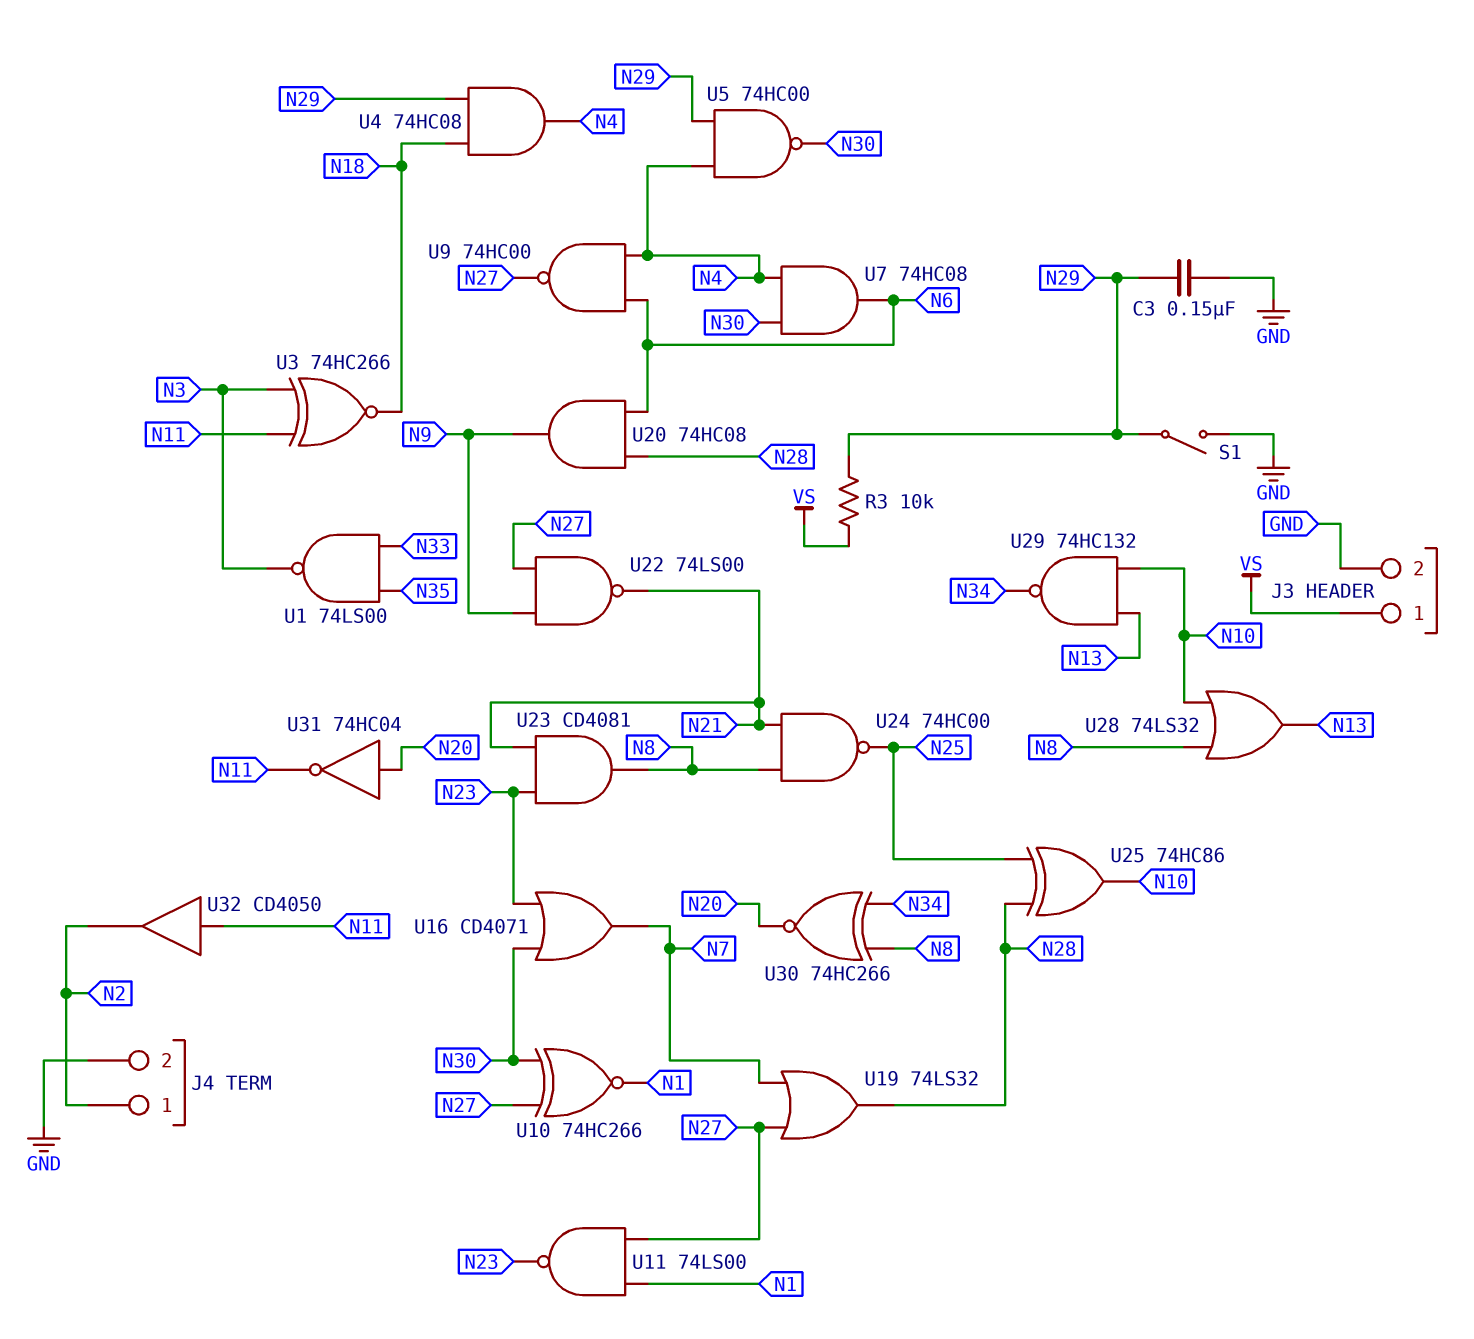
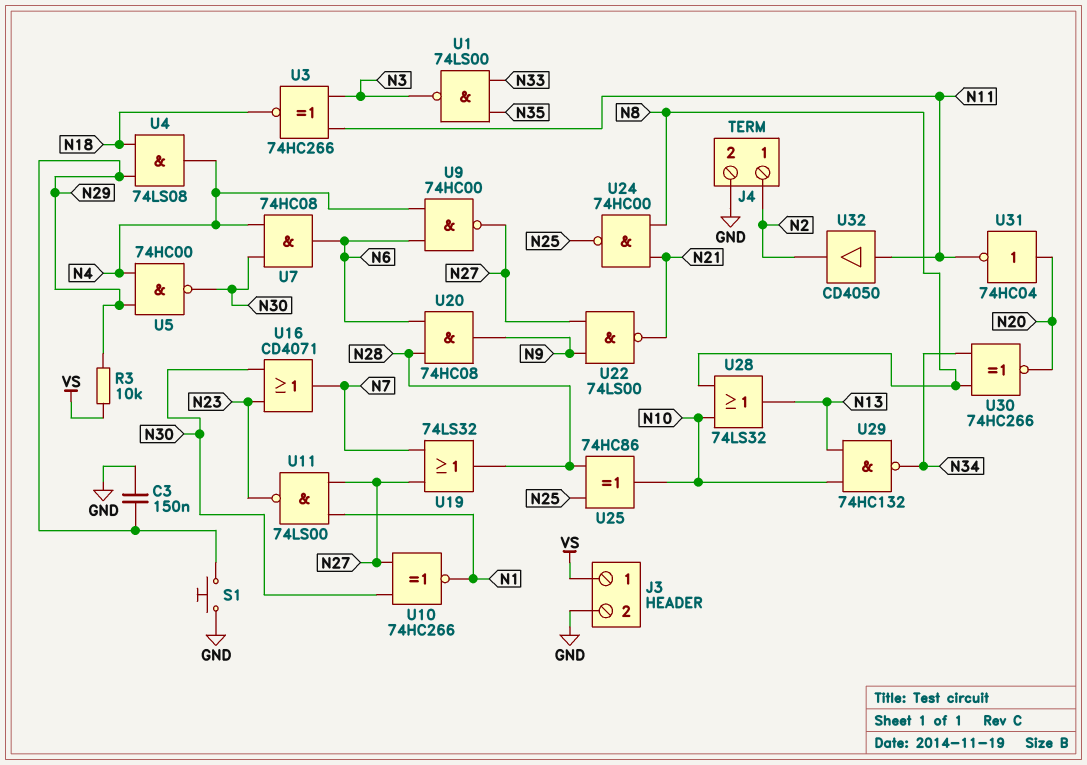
S1: switch (GND, N29) -> button (GND, N29)
U4: AND 74HC08 (in N18, in N29, out N4) -> AND 74LS08 (in N18, in N29, out N4)
U23: AND CD4081 (in N21, in N23, out N8) -> none

